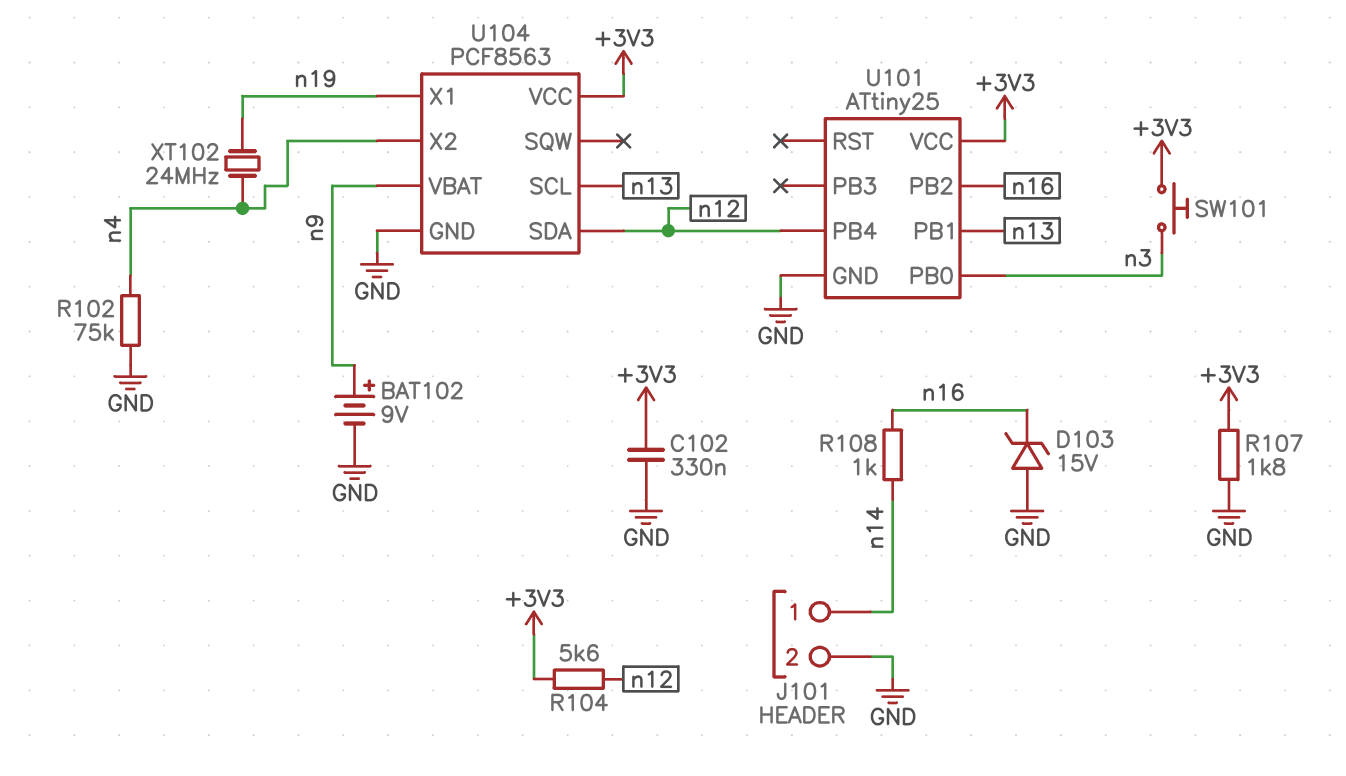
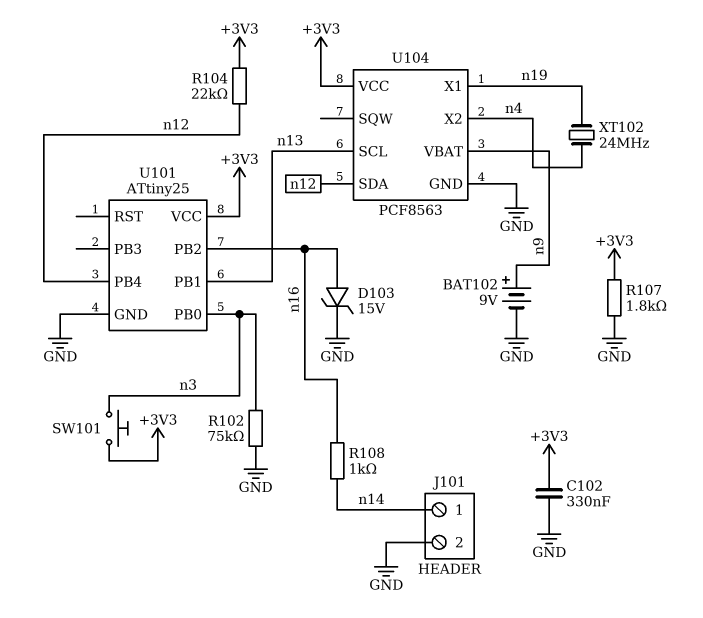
D103: zener 15V (A GND, K n16) -> zener 15V (A n16, K GND)
R102: 75k (GND, n4) -> 75k (GND, n3)
R104: 5.6k (+3V3, n12) -> 22k (+3V3, n12)

